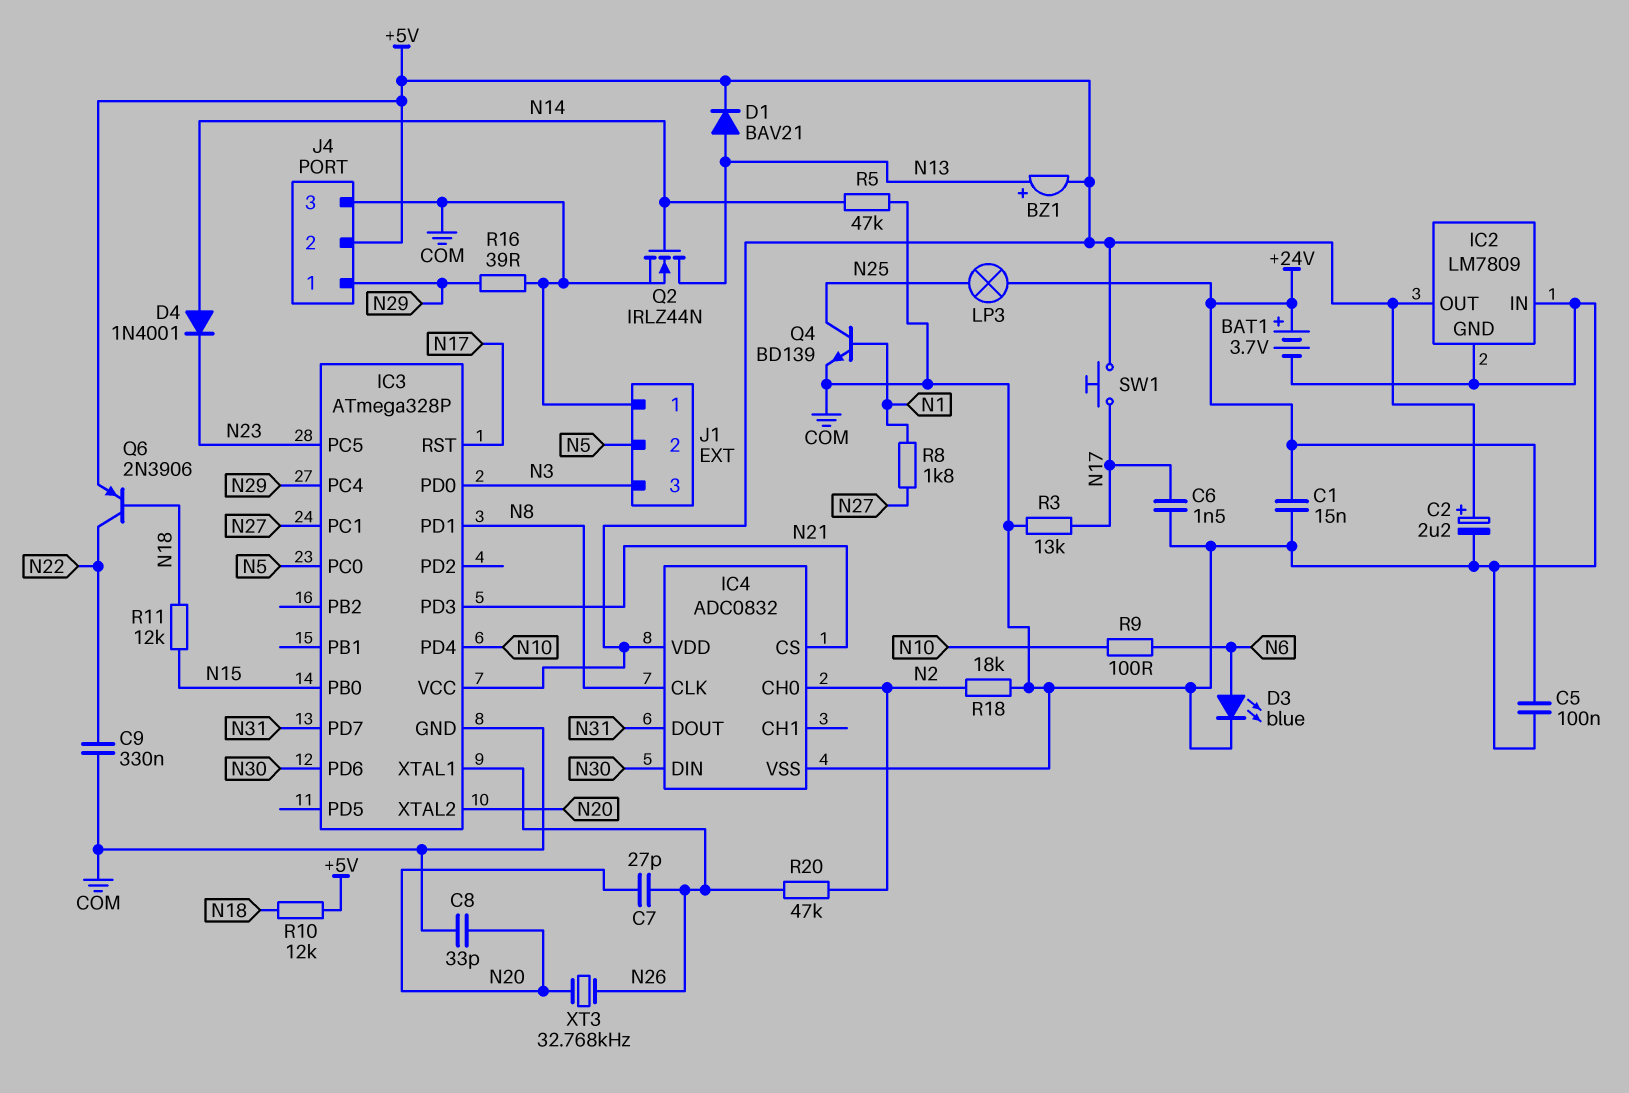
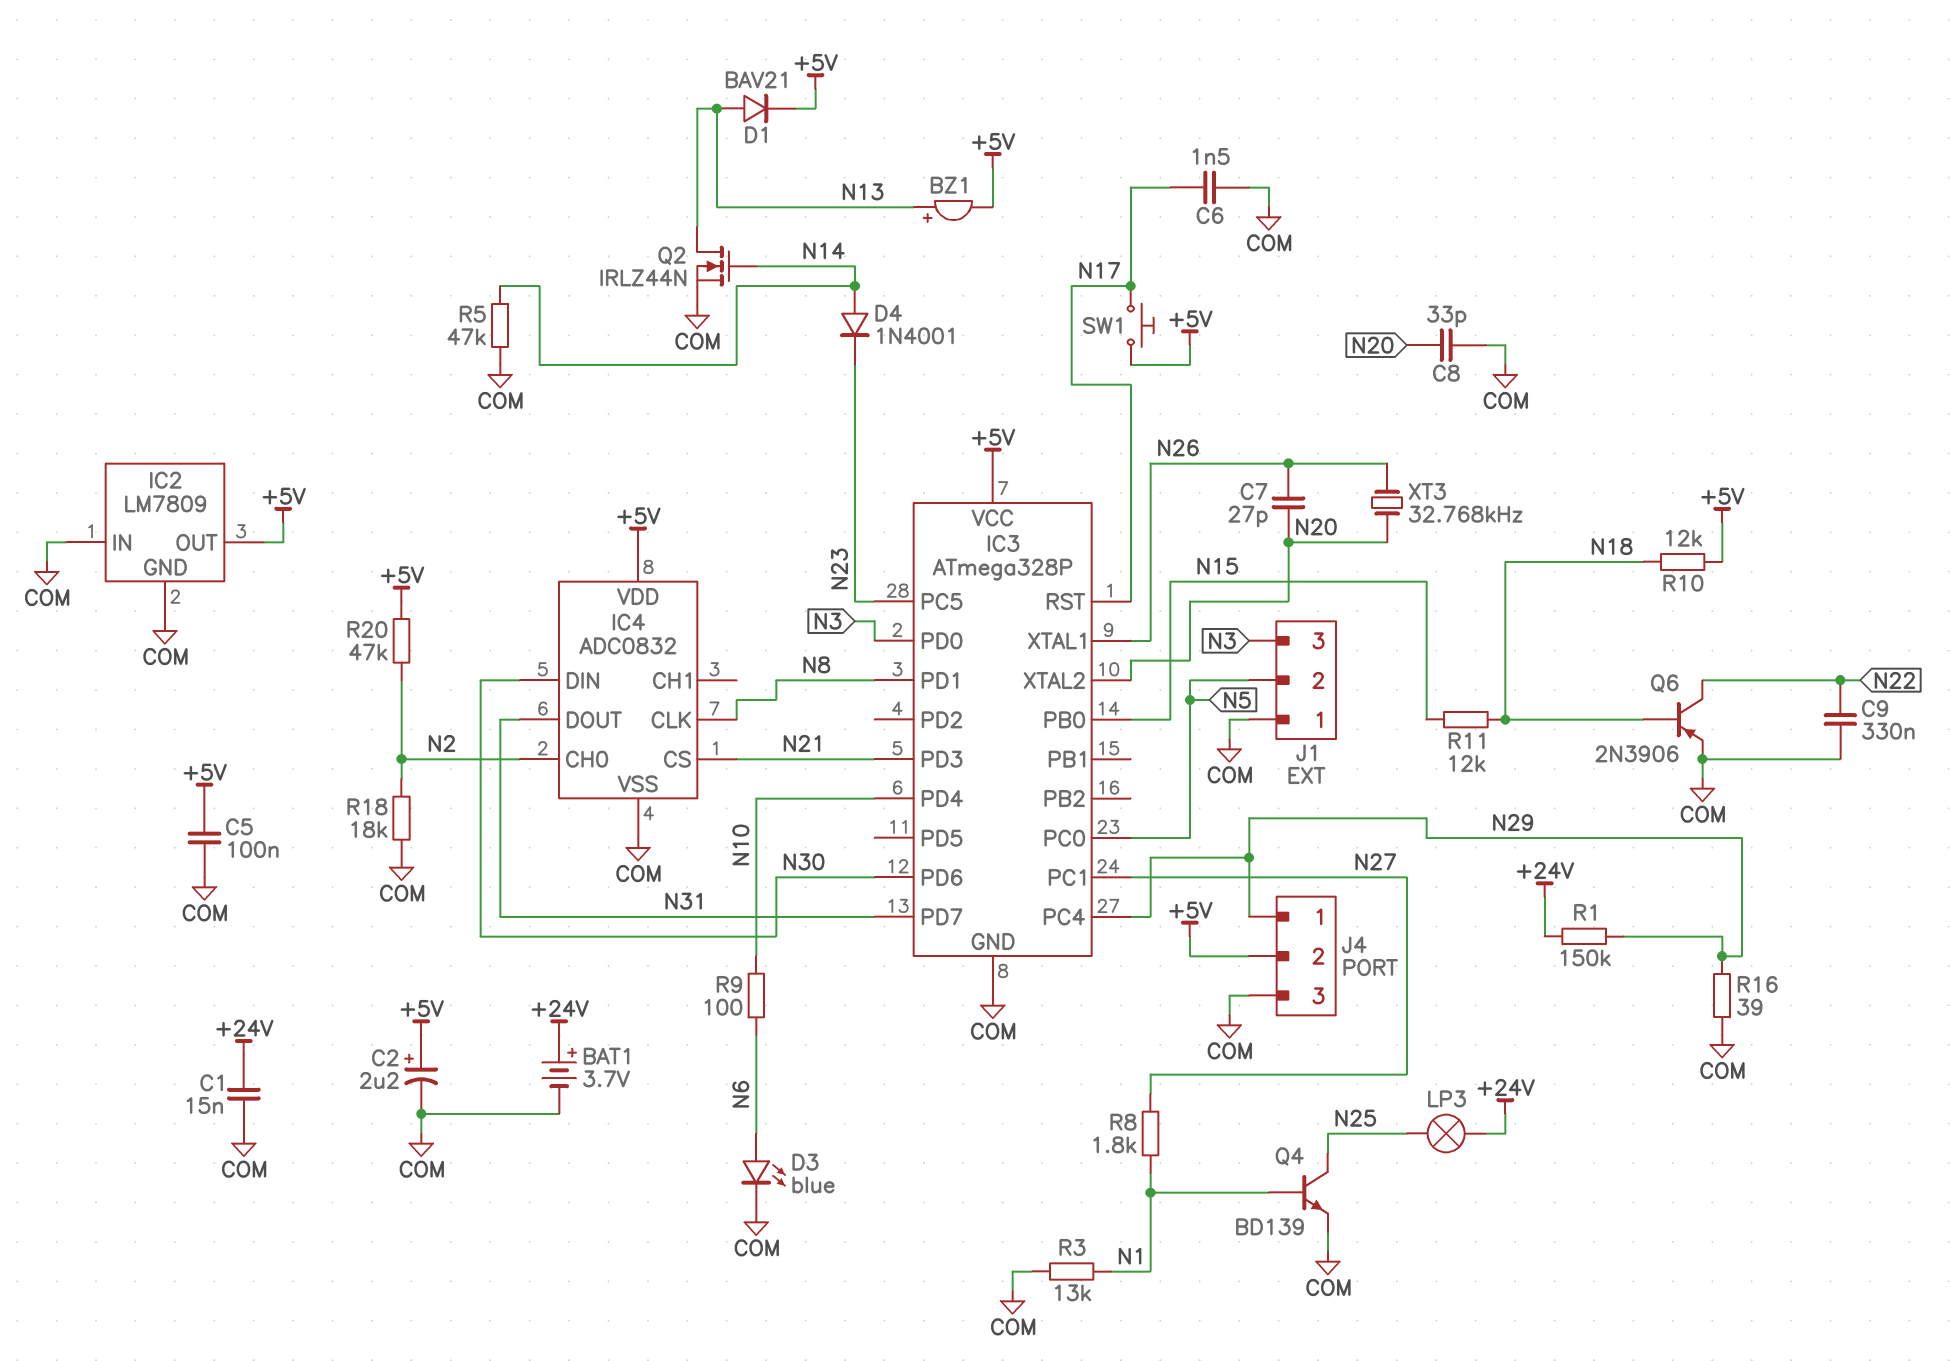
C5: 100nF (+24V, COM) -> 100nF (+5V, COM)
Q6: PNP 2N3906 (B N18, C N22, E +5V) -> PNP 2N3906 (B N18, C N22, E COM)
R1: none -> 150k (+24V, N29)
R3: 13k (COM, N17) -> 13k (COM, N1)
R20: 47k (N2, N26) -> 47k (+5V, N2)

